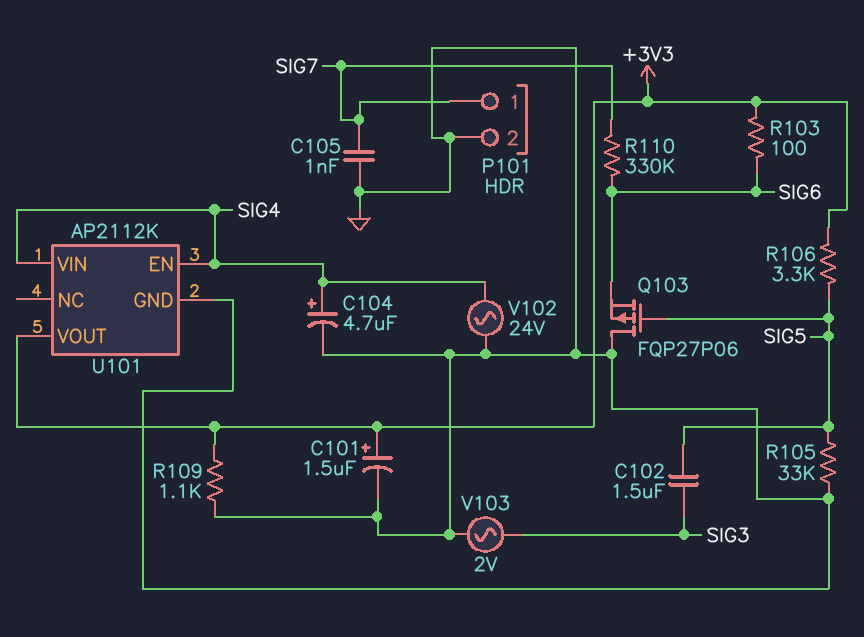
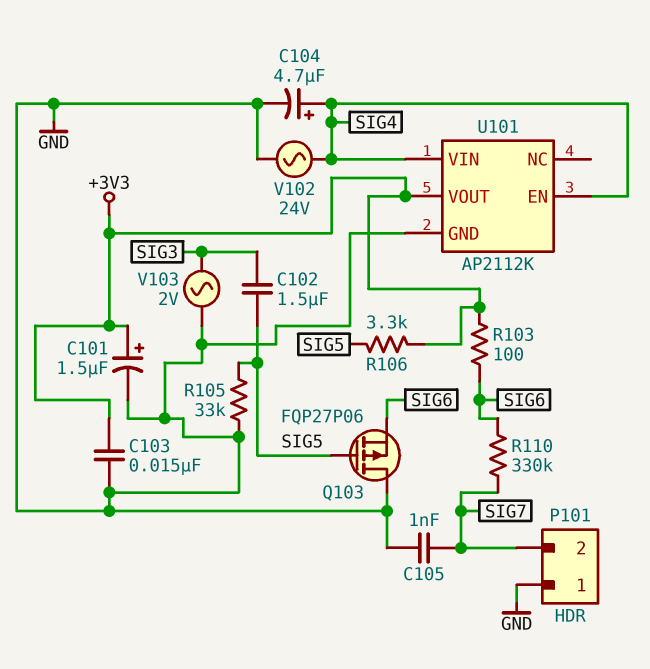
C103: none -> 15nF (+3V3, GND)
P101 pin 1: SIG7 -> GND
P101 pin 2: GND -> SIG7
R109: 1.1k (+3V3, GND) -> none

